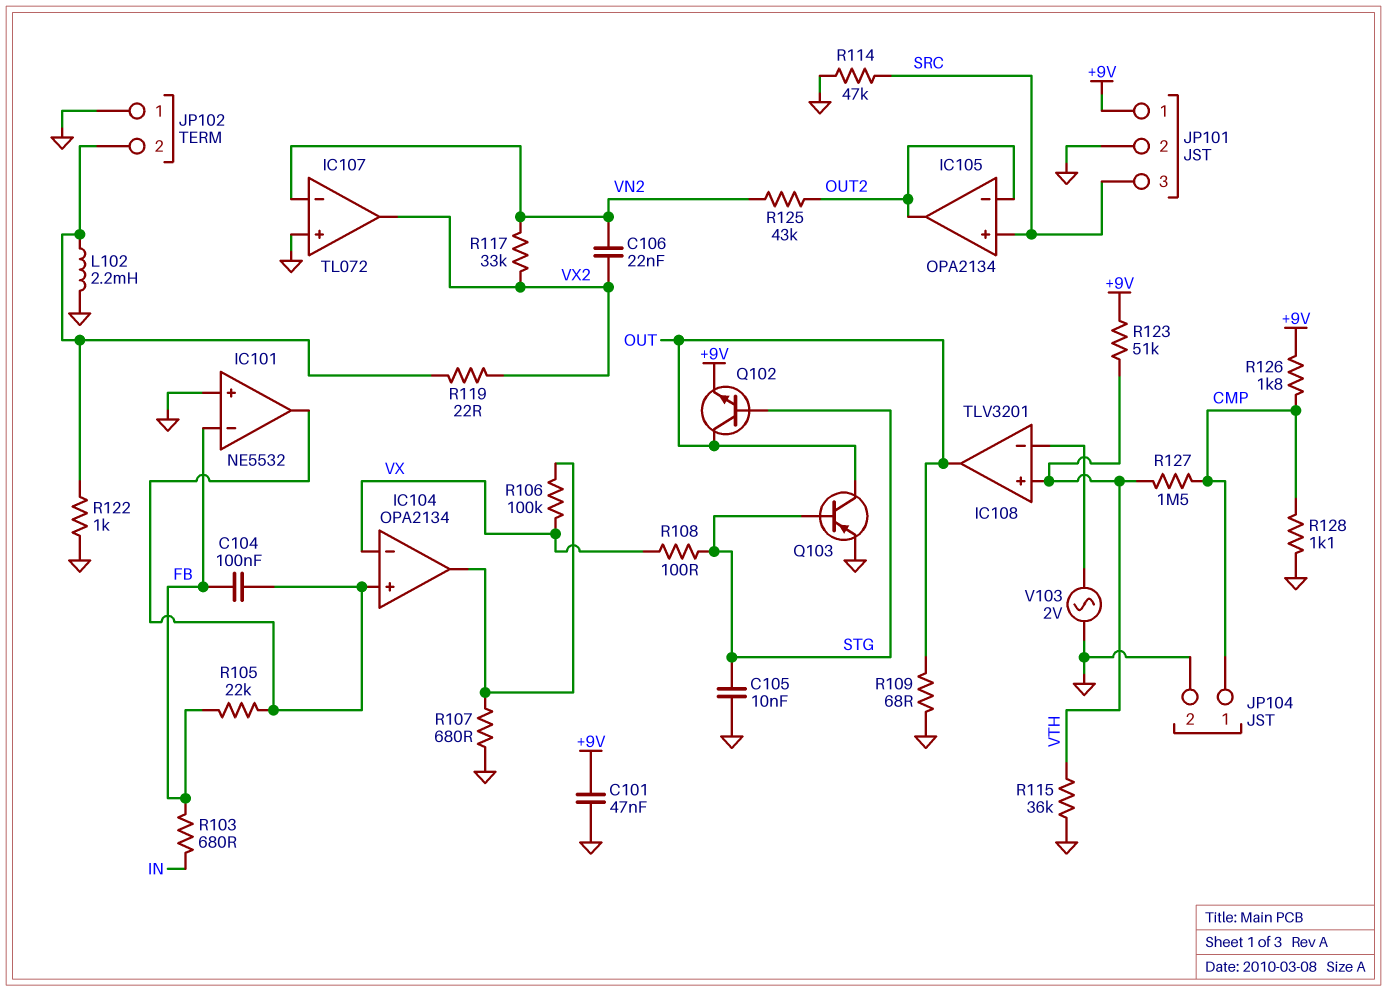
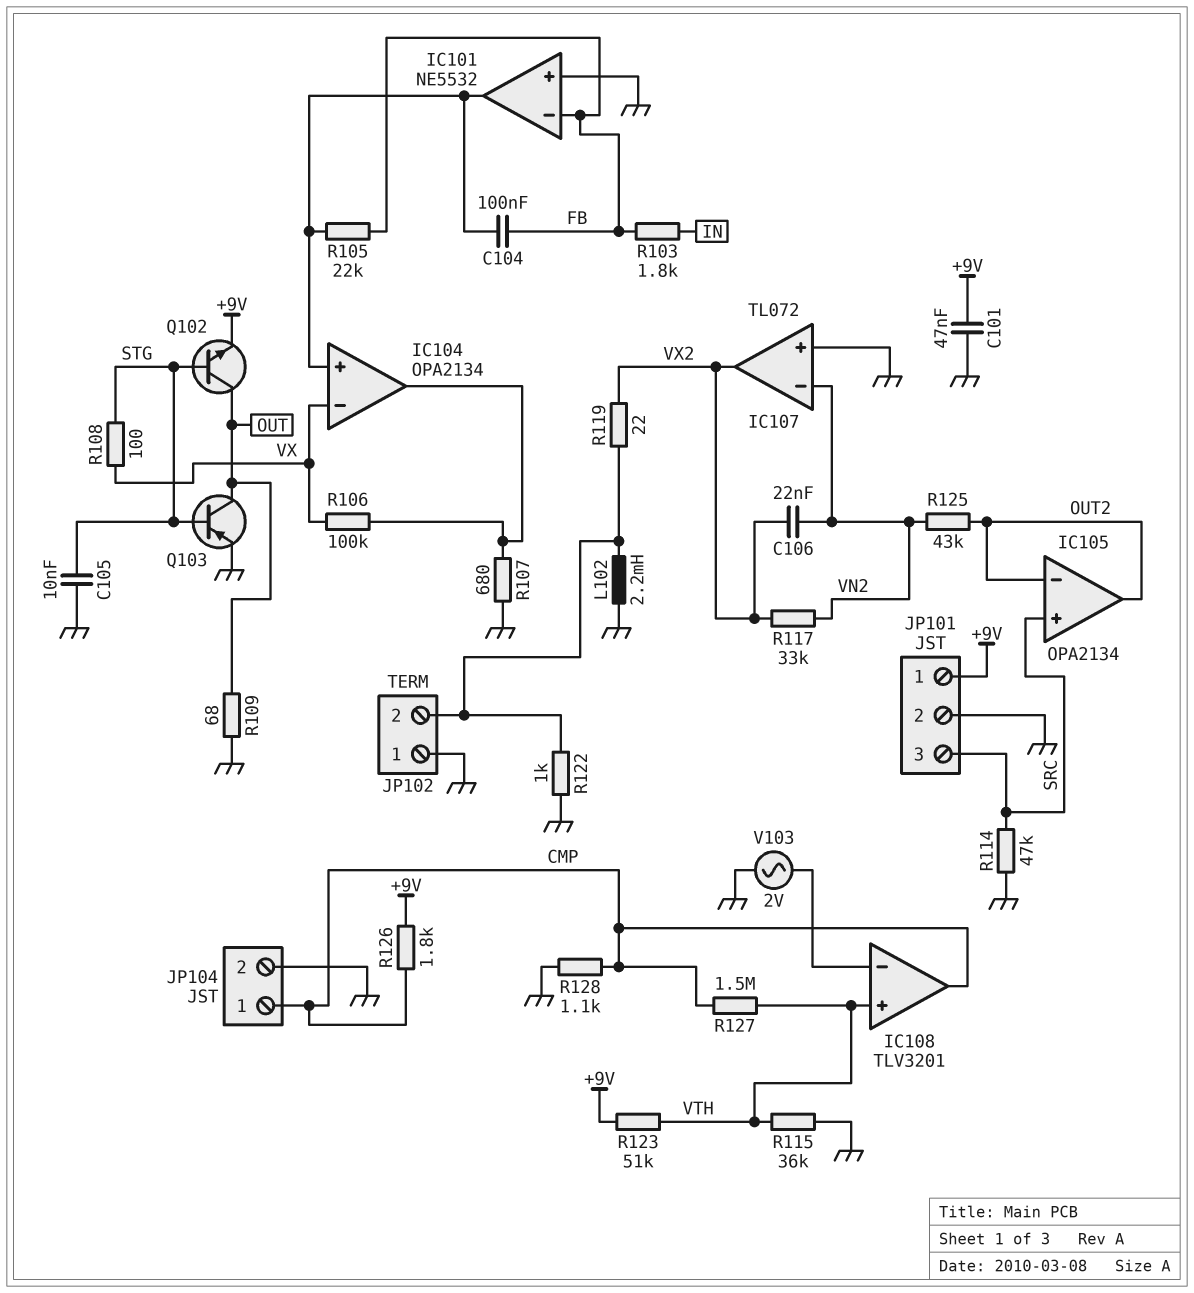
IC108 pin out: OUT -> CMP
R103: 680 (FB, IN) -> 1.8k (FB, IN)

